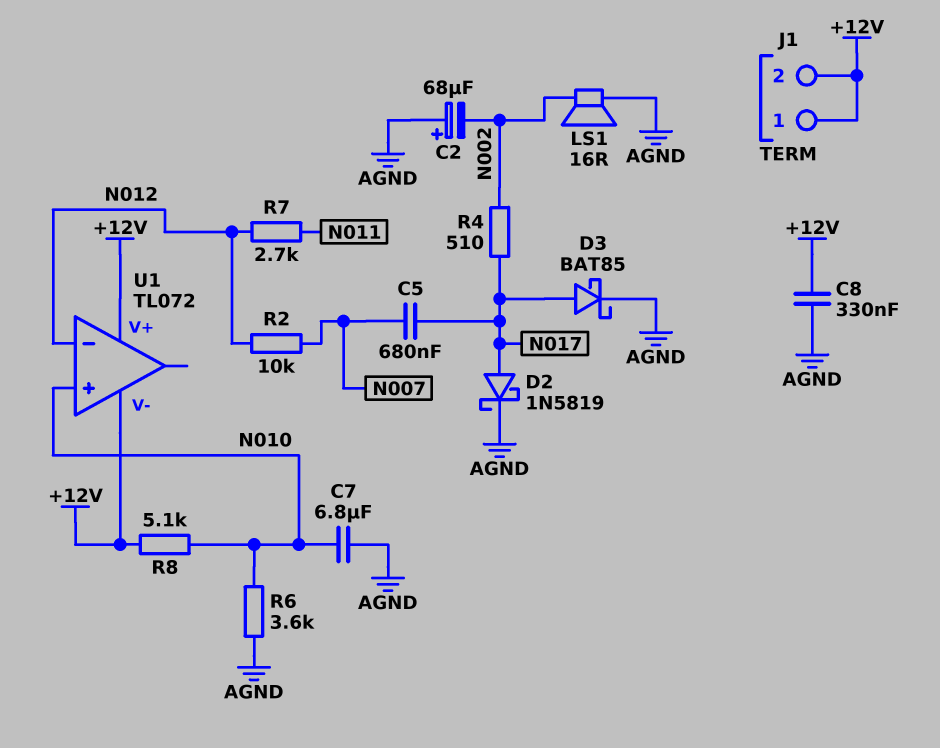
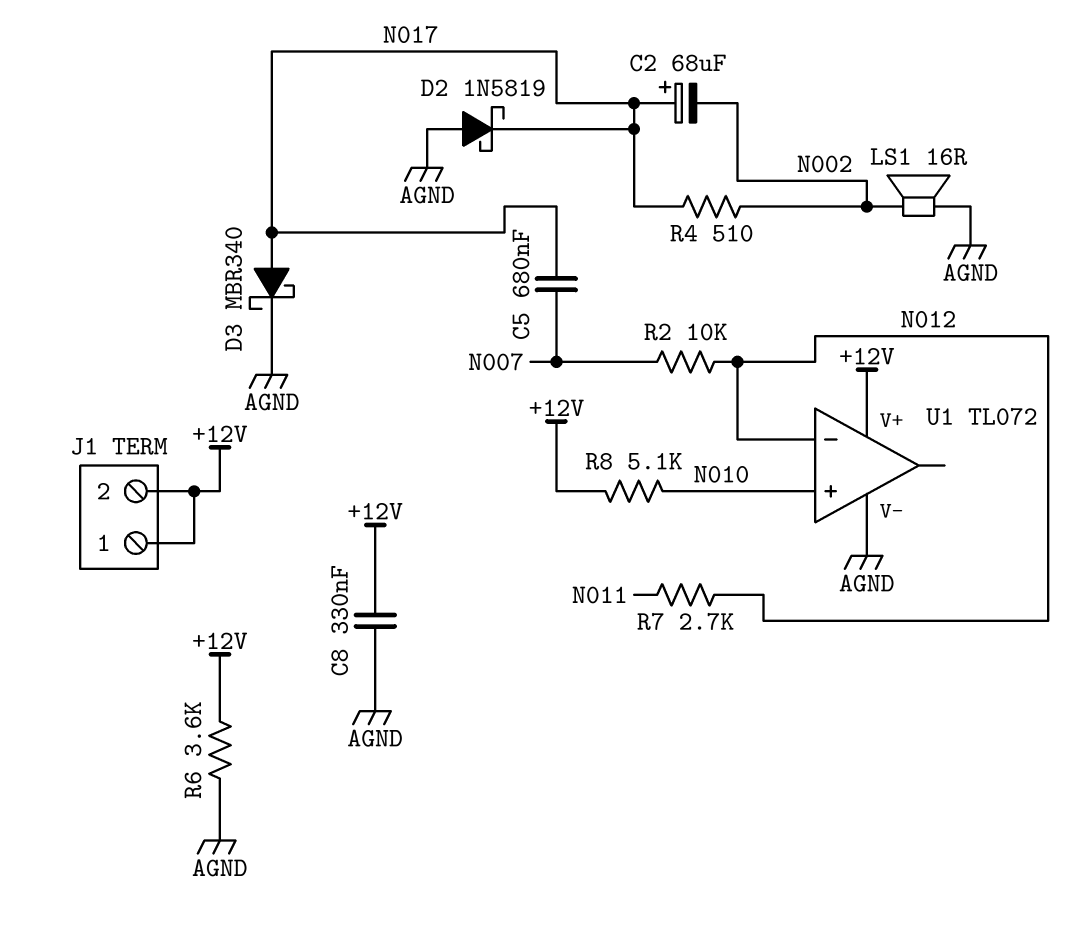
C2: 68uF (plus AGND, minus N002) -> 68uF (plus N017, minus N002)
C7: 6.8uF (AGND, N010) -> none
D2: schottky 1N5819 (A N017, K AGND) -> schottky 1N5819 (A AGND, K N017)
D3: schottky BAT85 (A N017, K AGND) -> schottky MBR340 (A N017, K AGND)
R6: 3.6k (AGND, N010) -> 3.6k (+12V, AGND)
U1 pin V-: +12V -> AGND

